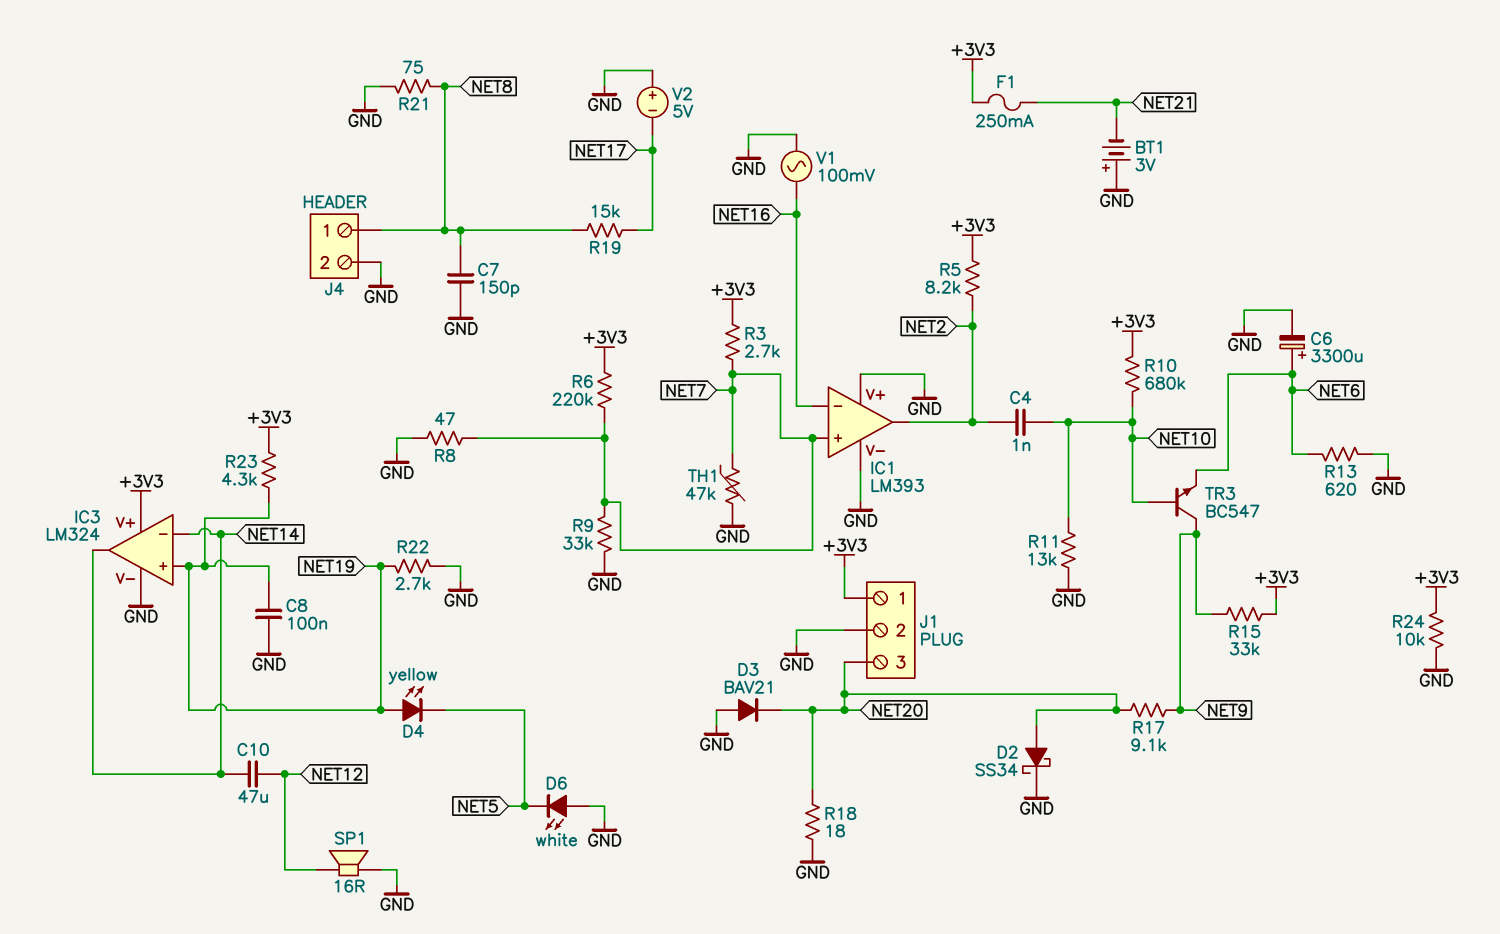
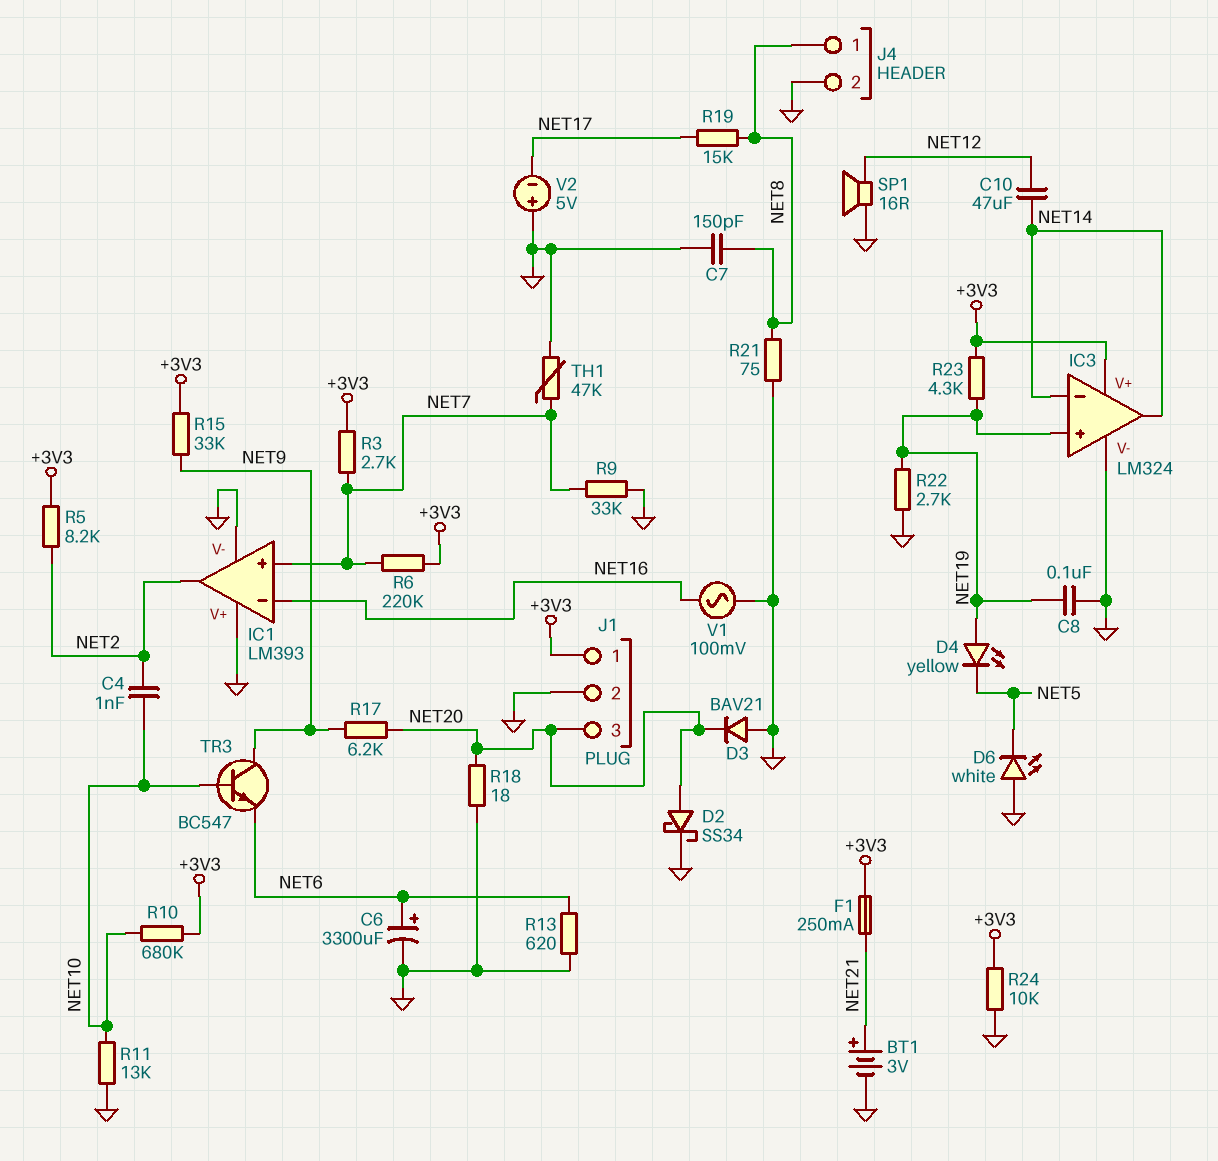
BT1: 3V (plus GND, minus NET21) -> 3V (plus NET21, minus GND)
R8: 47 (GND, NET7) -> none
R17: 9.1k (NET9, NET20) -> 6.2k (NET9, NET20)

